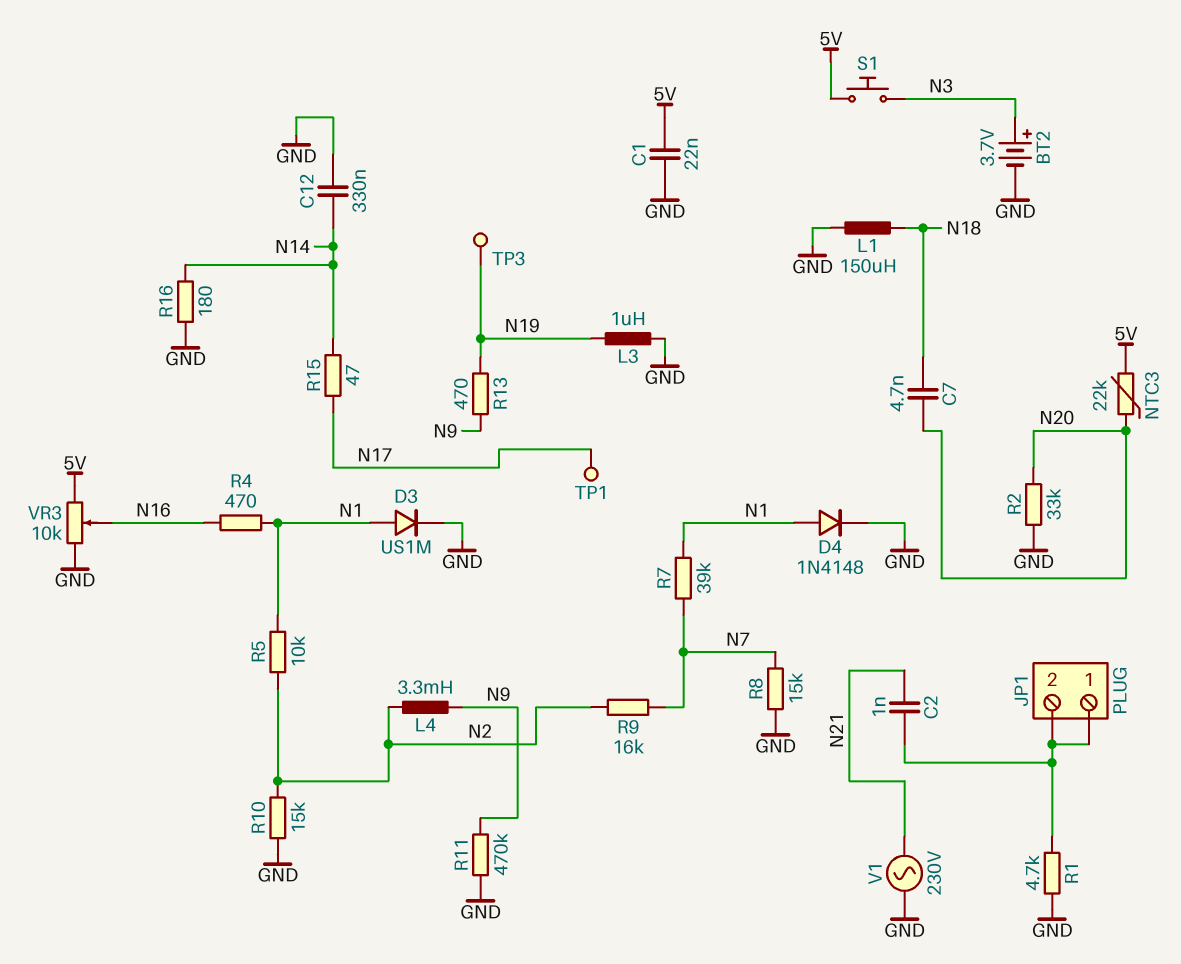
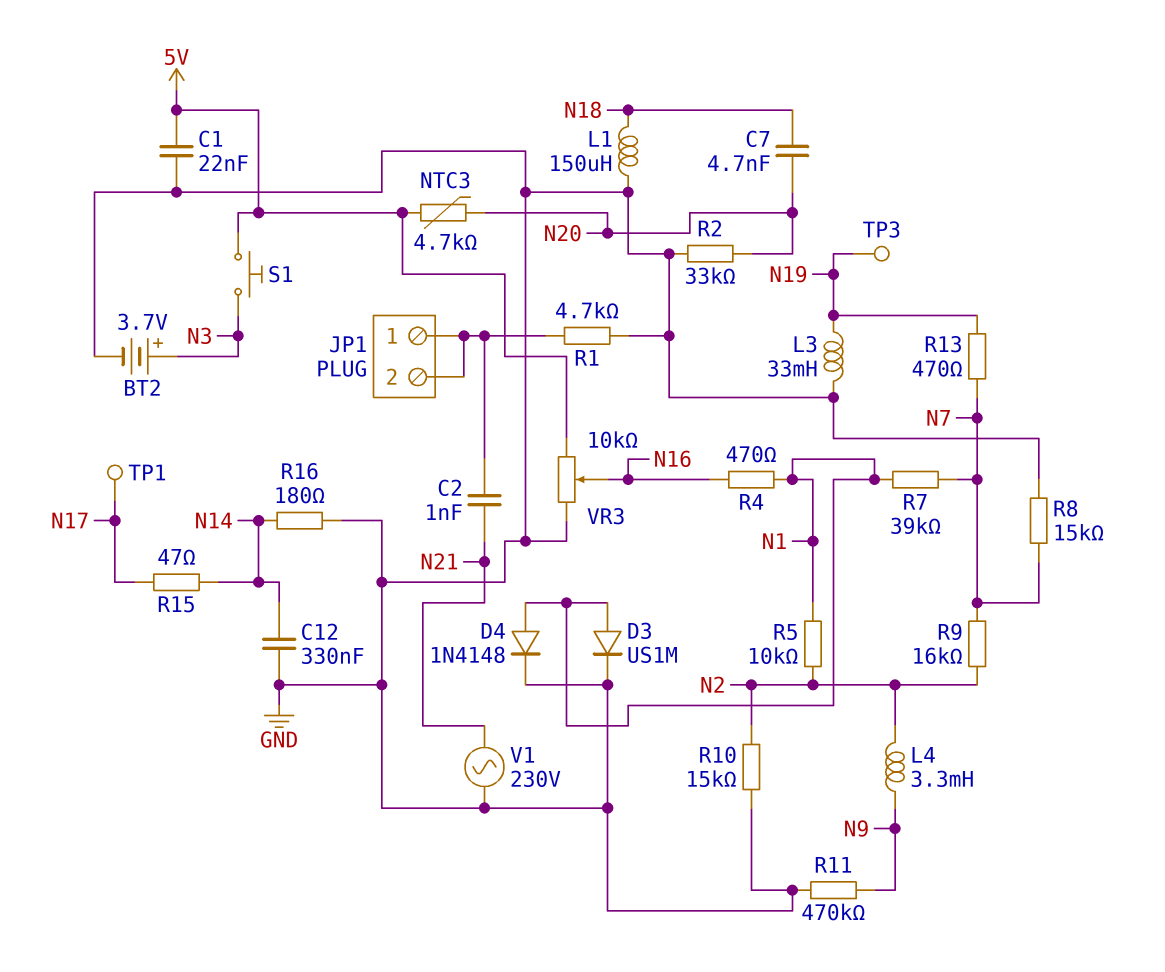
L3: 1uH (GND, N19) -> 33mH (GND, N19)
NTC3: 22k (5V, N20) -> 4.7k (5V, N20)
R13: 470 (N9, N19) -> 470 (N7, N19)

